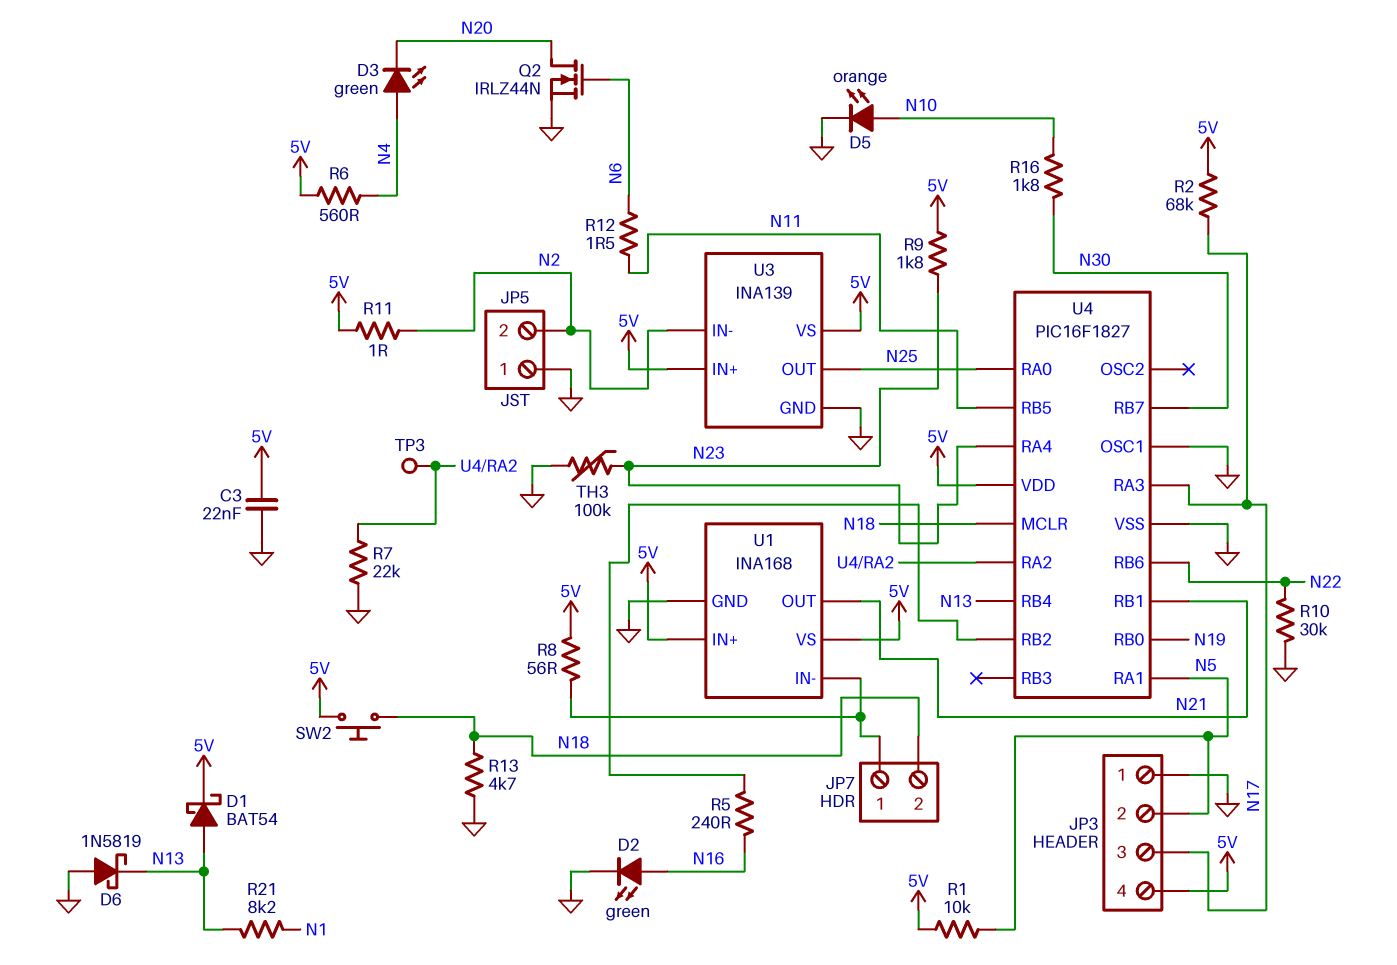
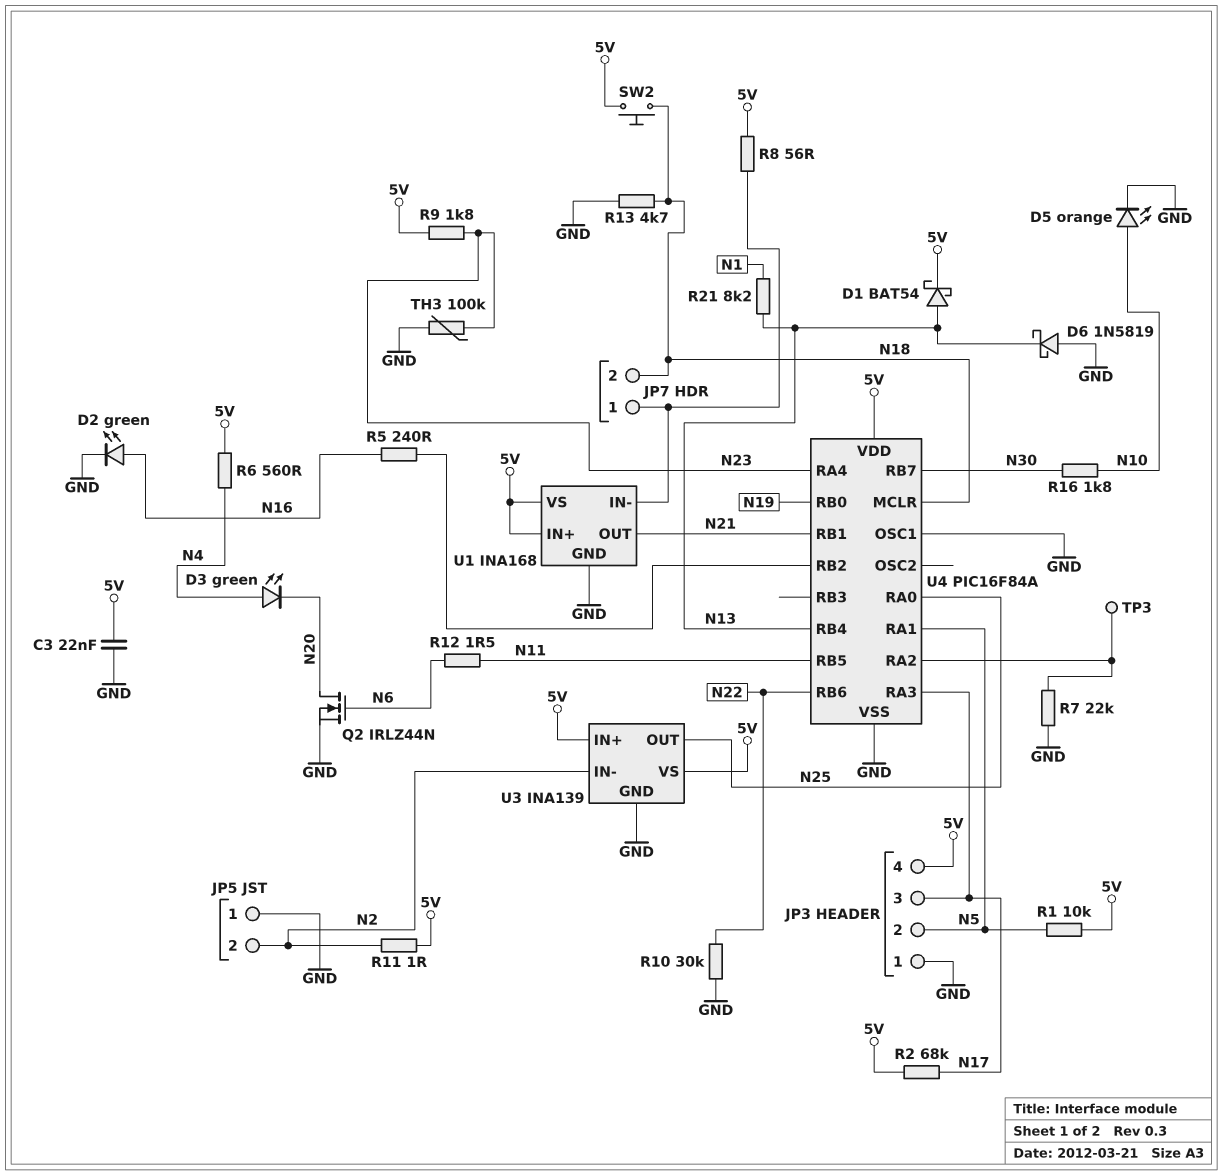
U4: PIC16F1827 -> PIC16F84A

